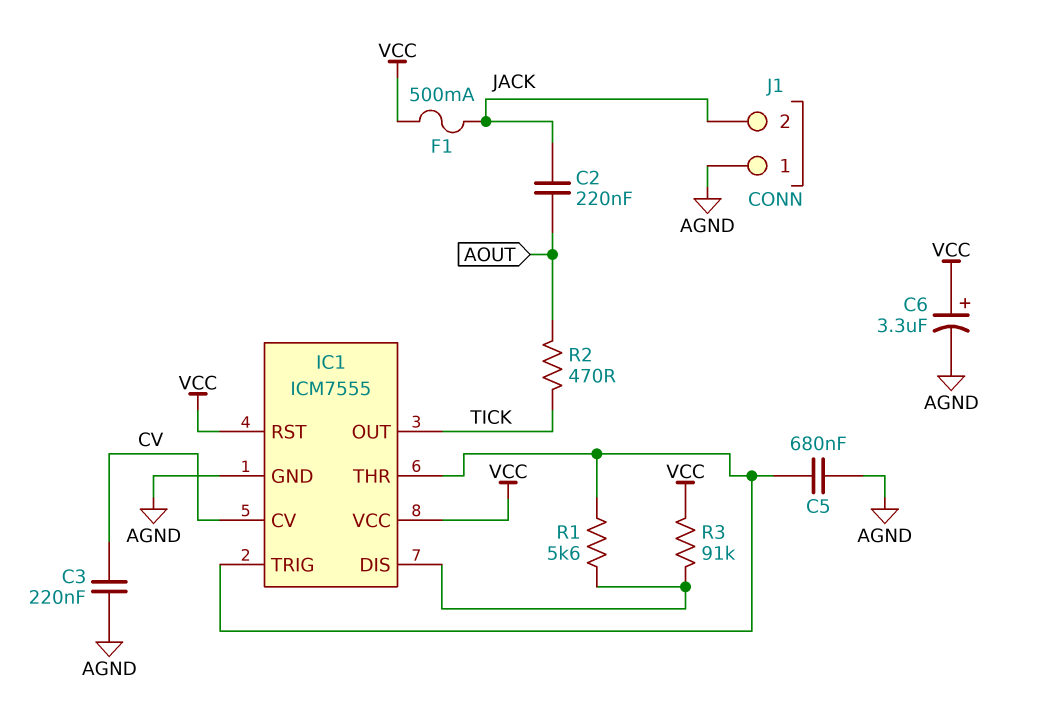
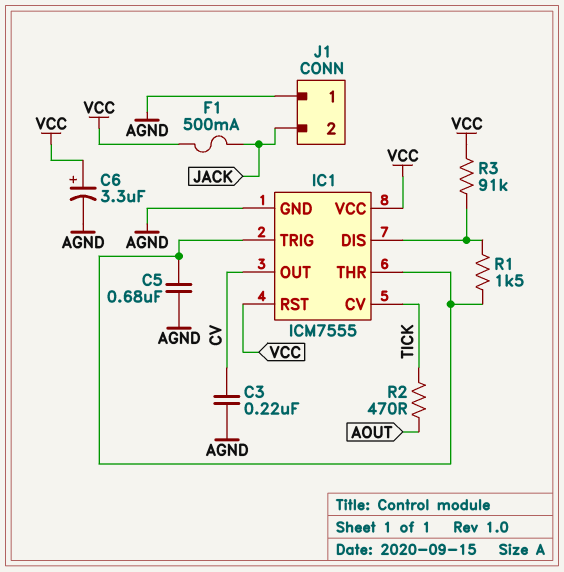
C2: 220nF (AOUT, JACK) -> none
IC1 pin CV: CV -> TICK
IC1 pin OUT: TICK -> CV
R1: 5.6k (IC1/DIS, IC1/THR) -> 1.5k (IC1/DIS, IC1/THR)

